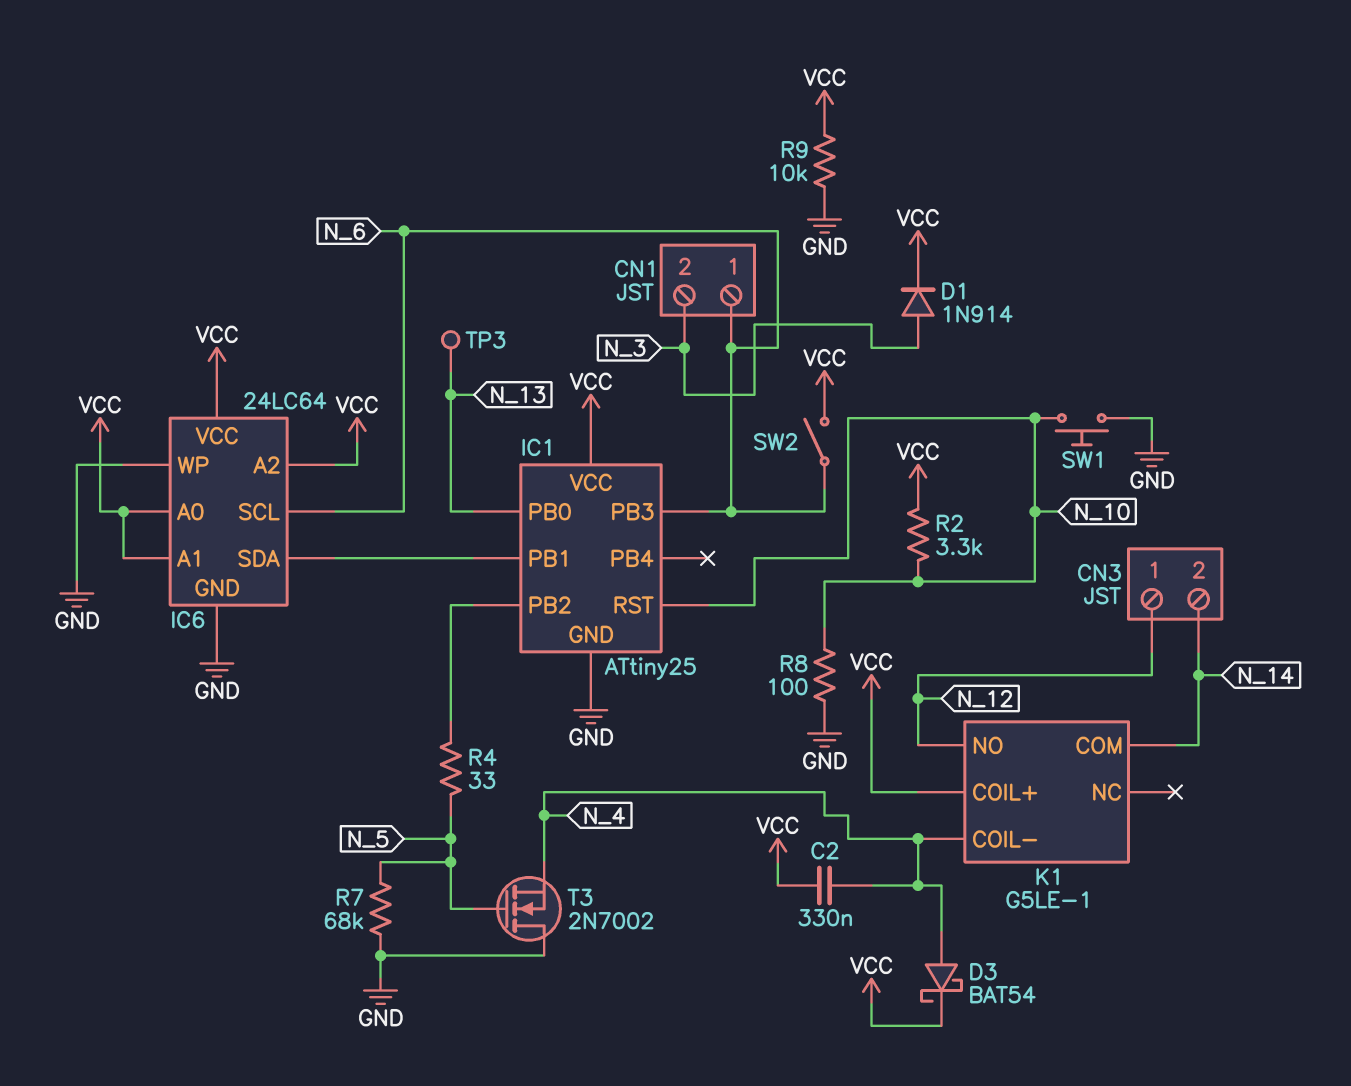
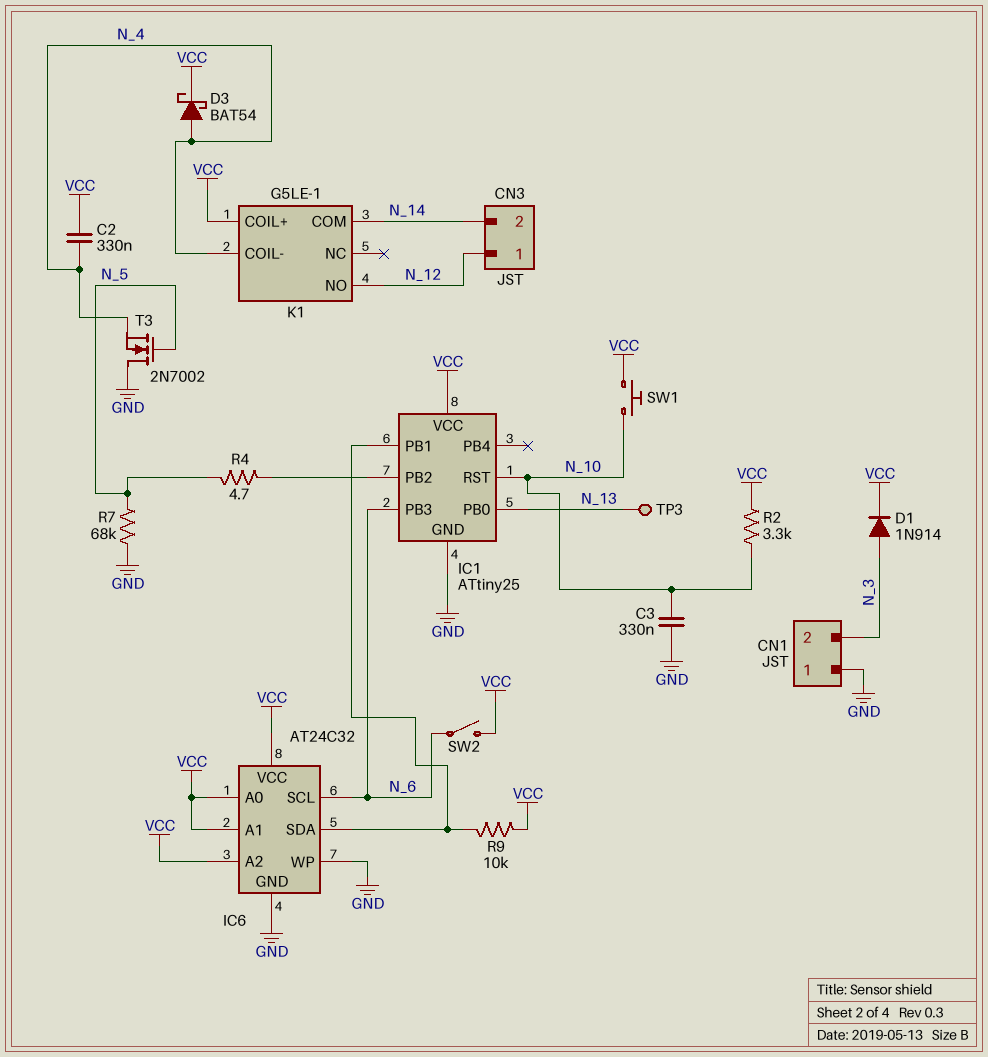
C3: none -> 330nF (GND, N_10)
CN1 pin 1: N_6 -> GND
IC6: 24LC64 -> AT24C32
R4: 33 (IC1/PB2, N_5) -> 4.7 (IC1/PB2, N_5)
R8: 100 (GND, N_10) -> none
R9: 10k (GND, VCC) -> 10k (IC1/PB1, VCC)
SW1: button (GND, N_10) -> button (N_10, VCC)

